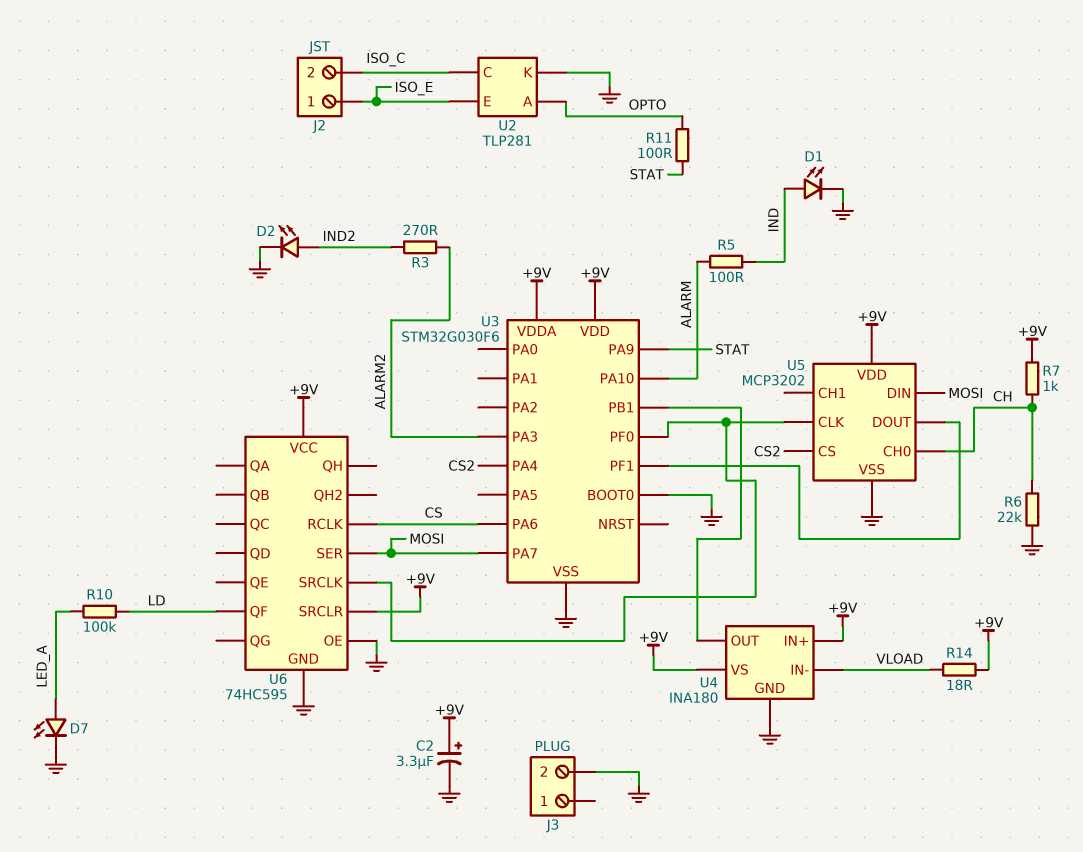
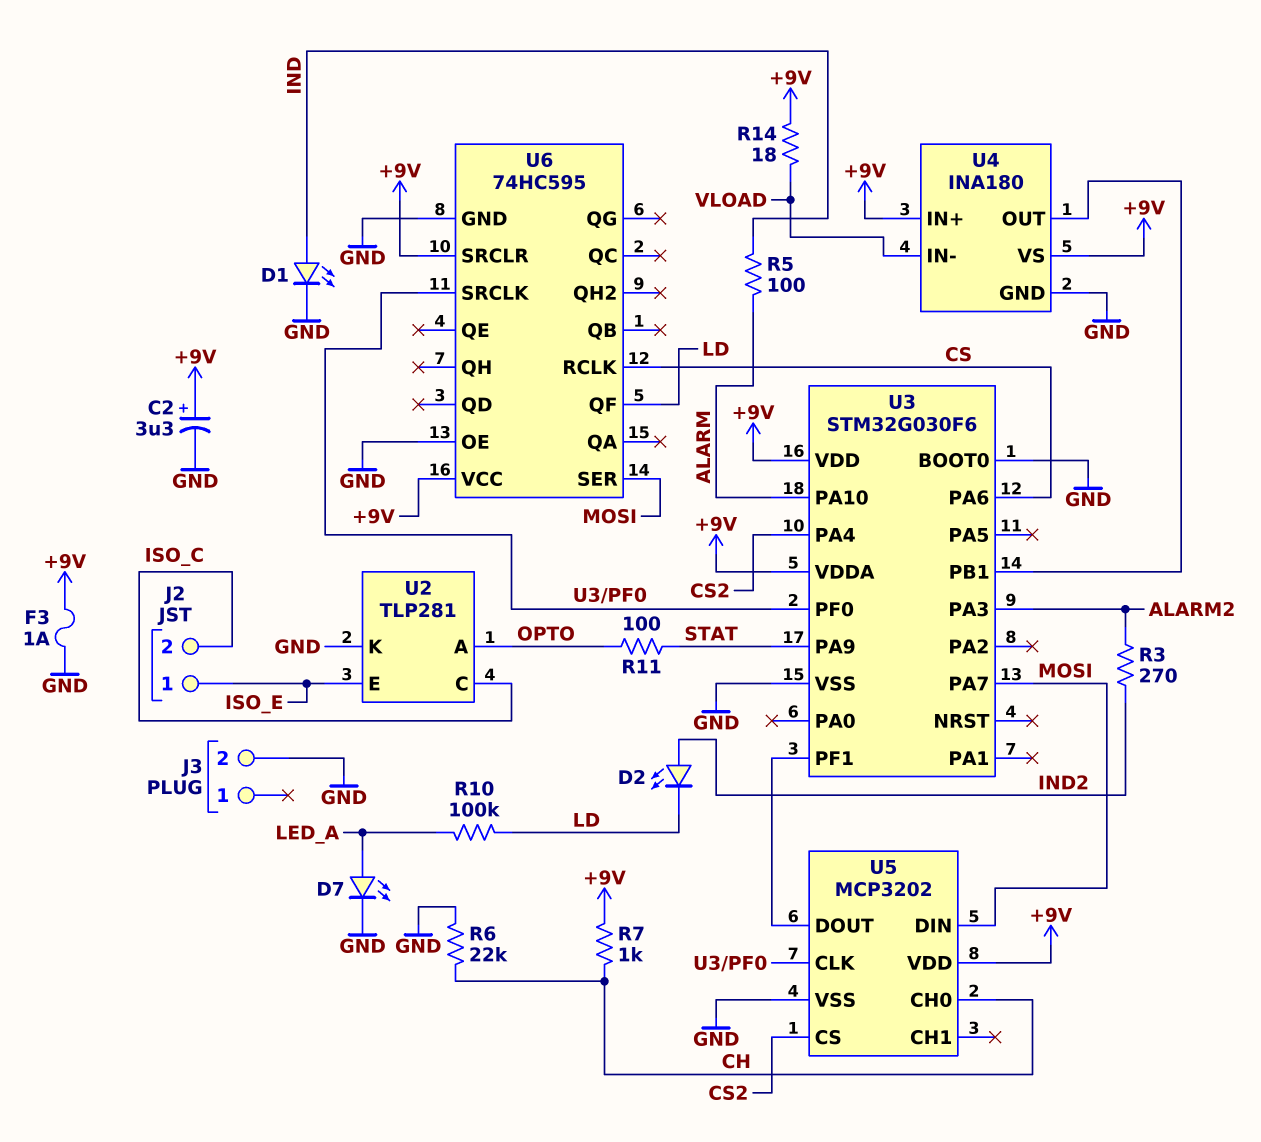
D2: LED (A IND2, K GND) -> LED (A IND2, K LD)
F3: none -> 1A (+9V, GND)

